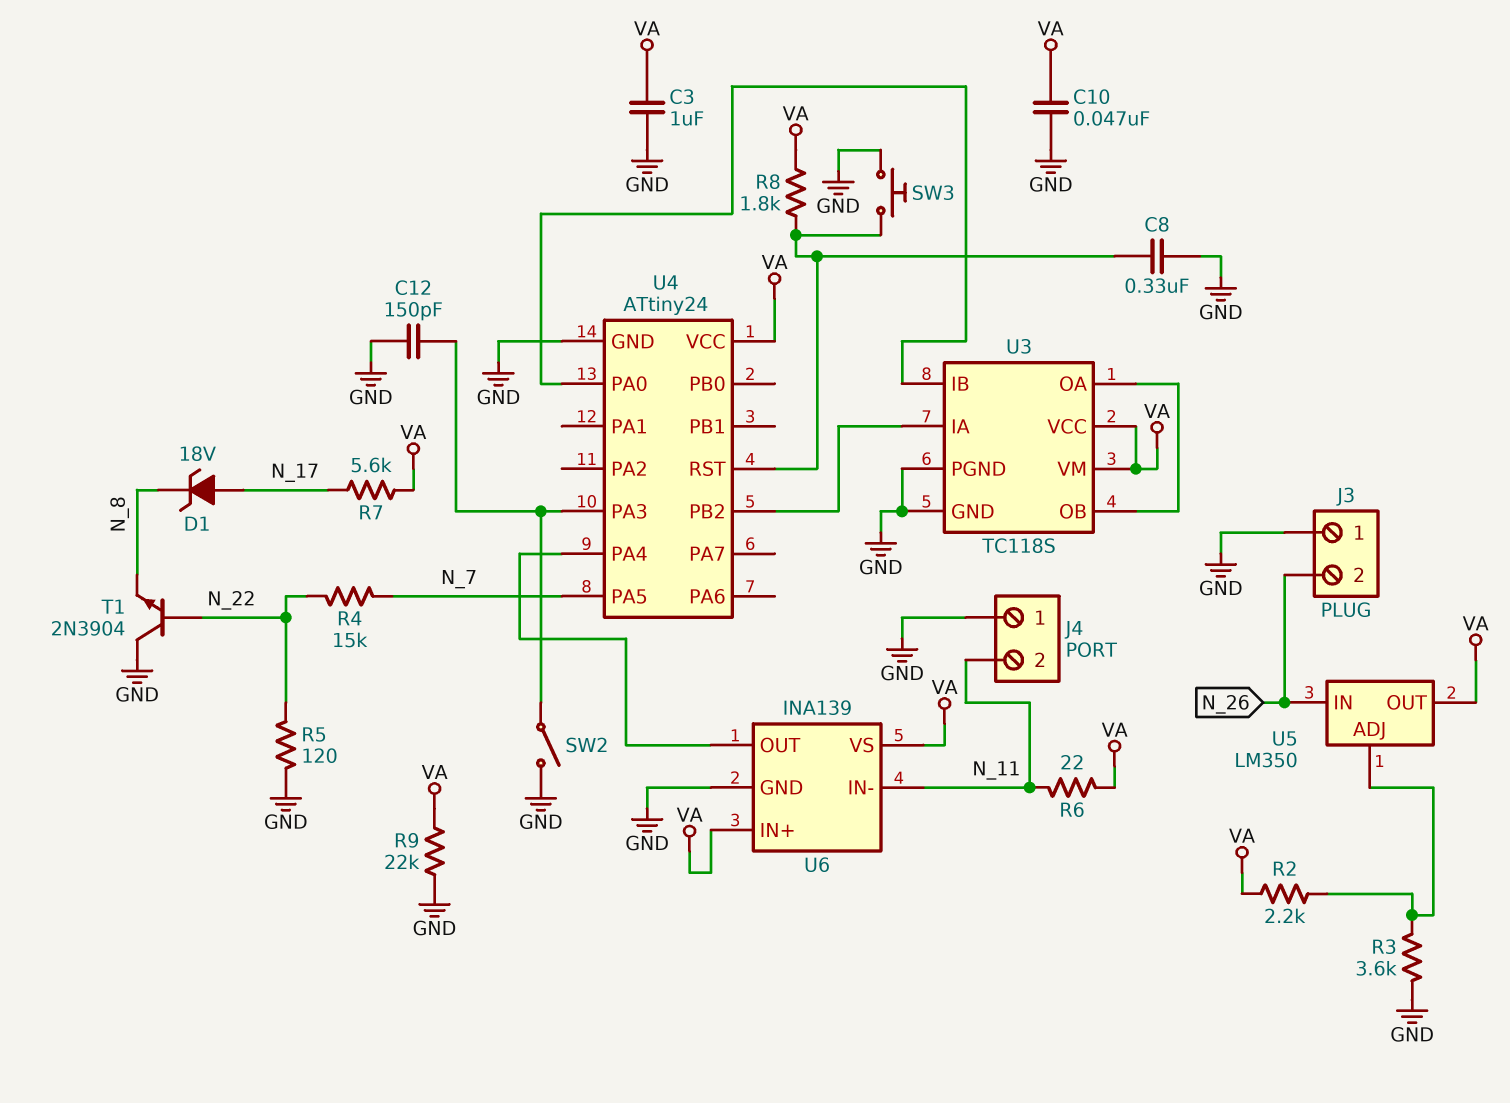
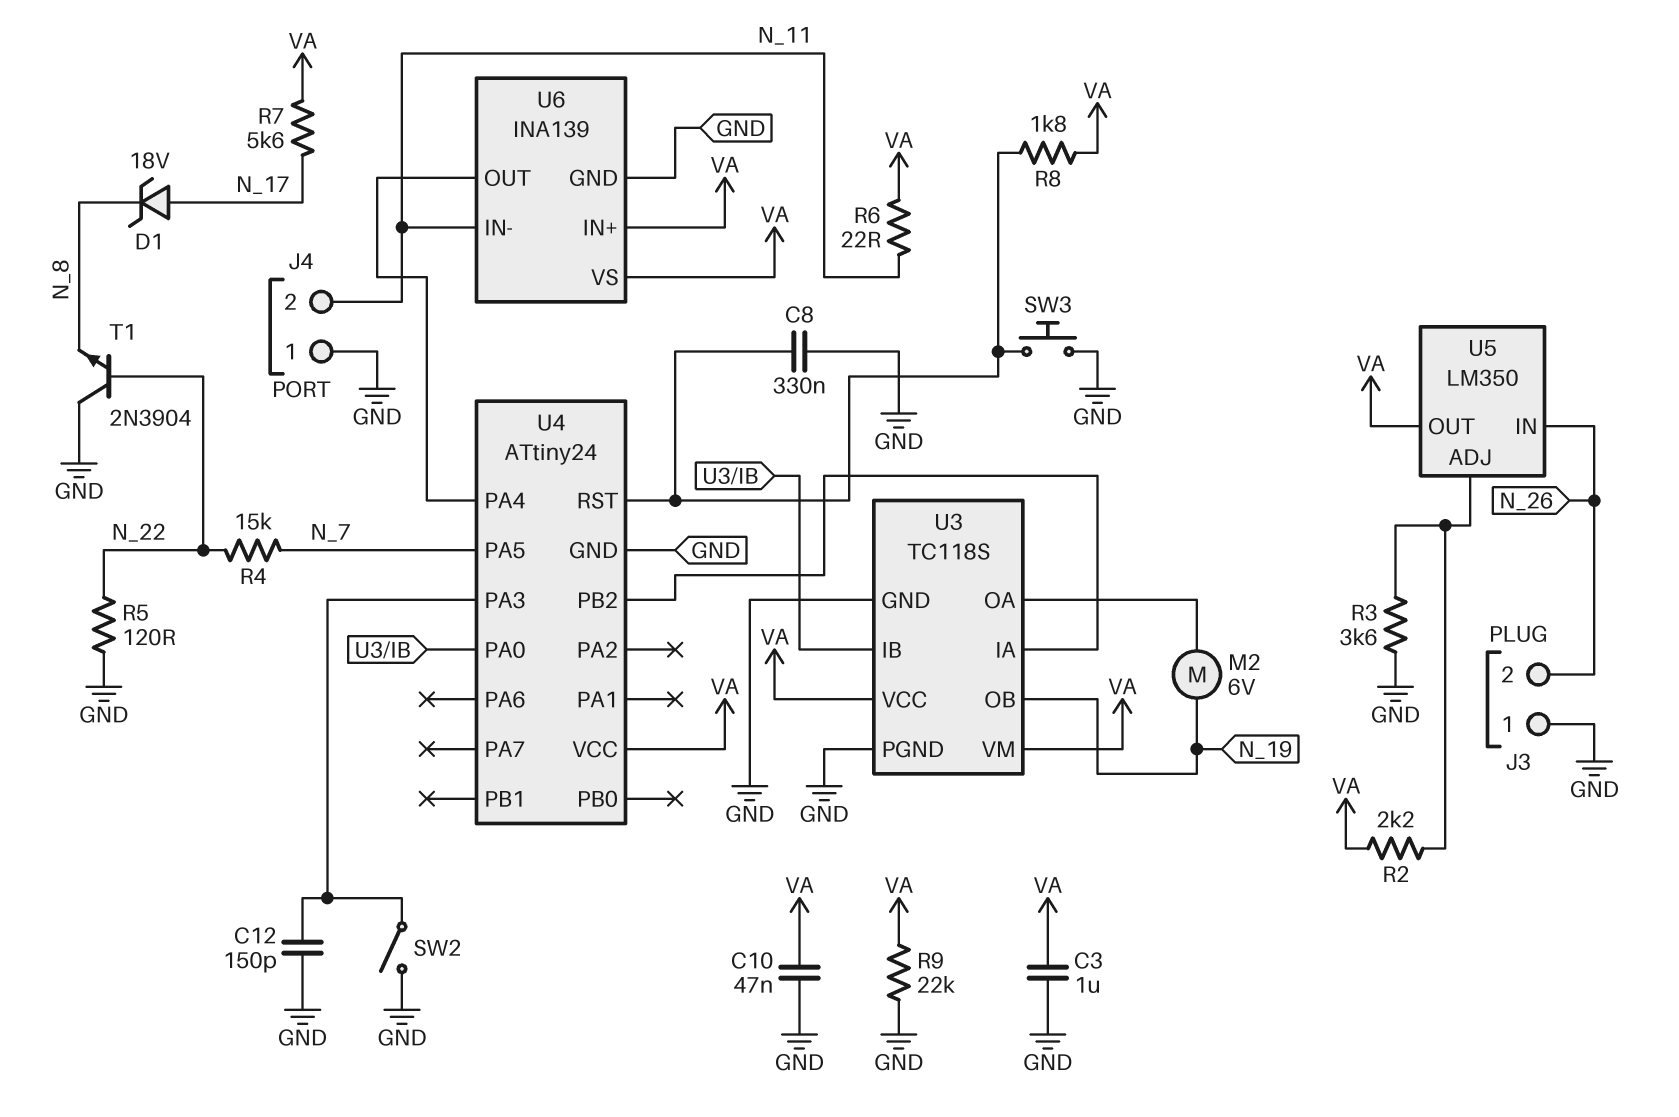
M2: none -> motor 6V (N_19, U3/OA)
U3 pin OB: U3/OA -> N_19

